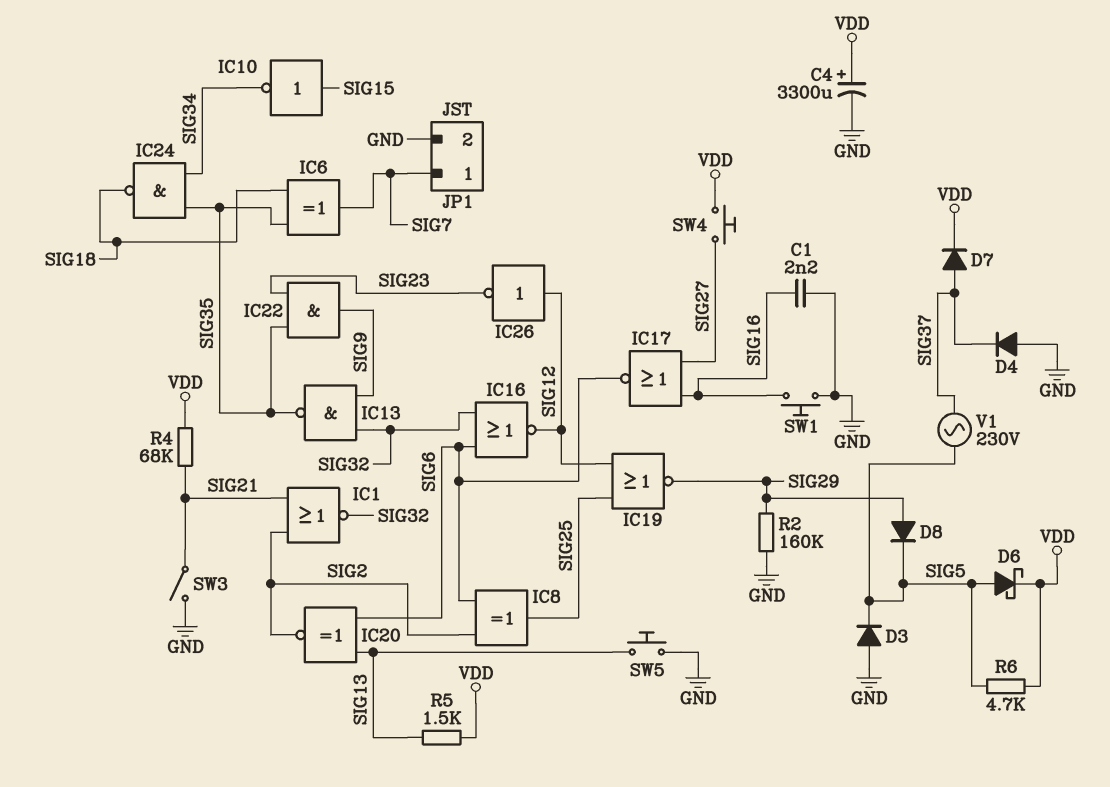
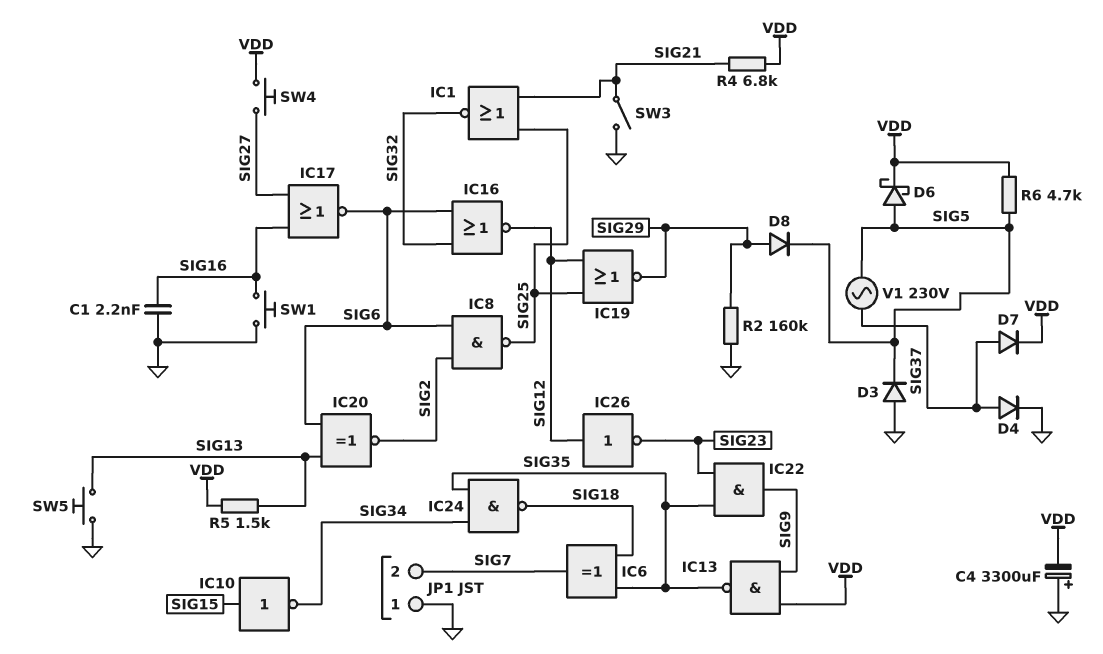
C4: 3300uF (plus VDD, minus GND) -> 3300uF (plus GND, minus VDD)
D4: diode (A GND, K SIG37) -> diode (A SIG37, K GND)
IC1: NOR (in SIG2, in SIG21, out SIG32) -> NOR (in SIG21, in SIG25, out SIG32)
IC8: XOR (in SIG2, in SIG6, out SIG25) -> NAND (in SIG2, in SIG6, out SIG25)
IC13: NAND (in SIG9, in SIG32, out SIG35) -> NAND (in SIG9, in VDD, out SIG35)
JP1 pin 1: SIG7 -> GND
JP1 pin 2: GND -> SIG7
R4: 68k (SIG21, VDD) -> 6.8k (SIG21, VDD)

